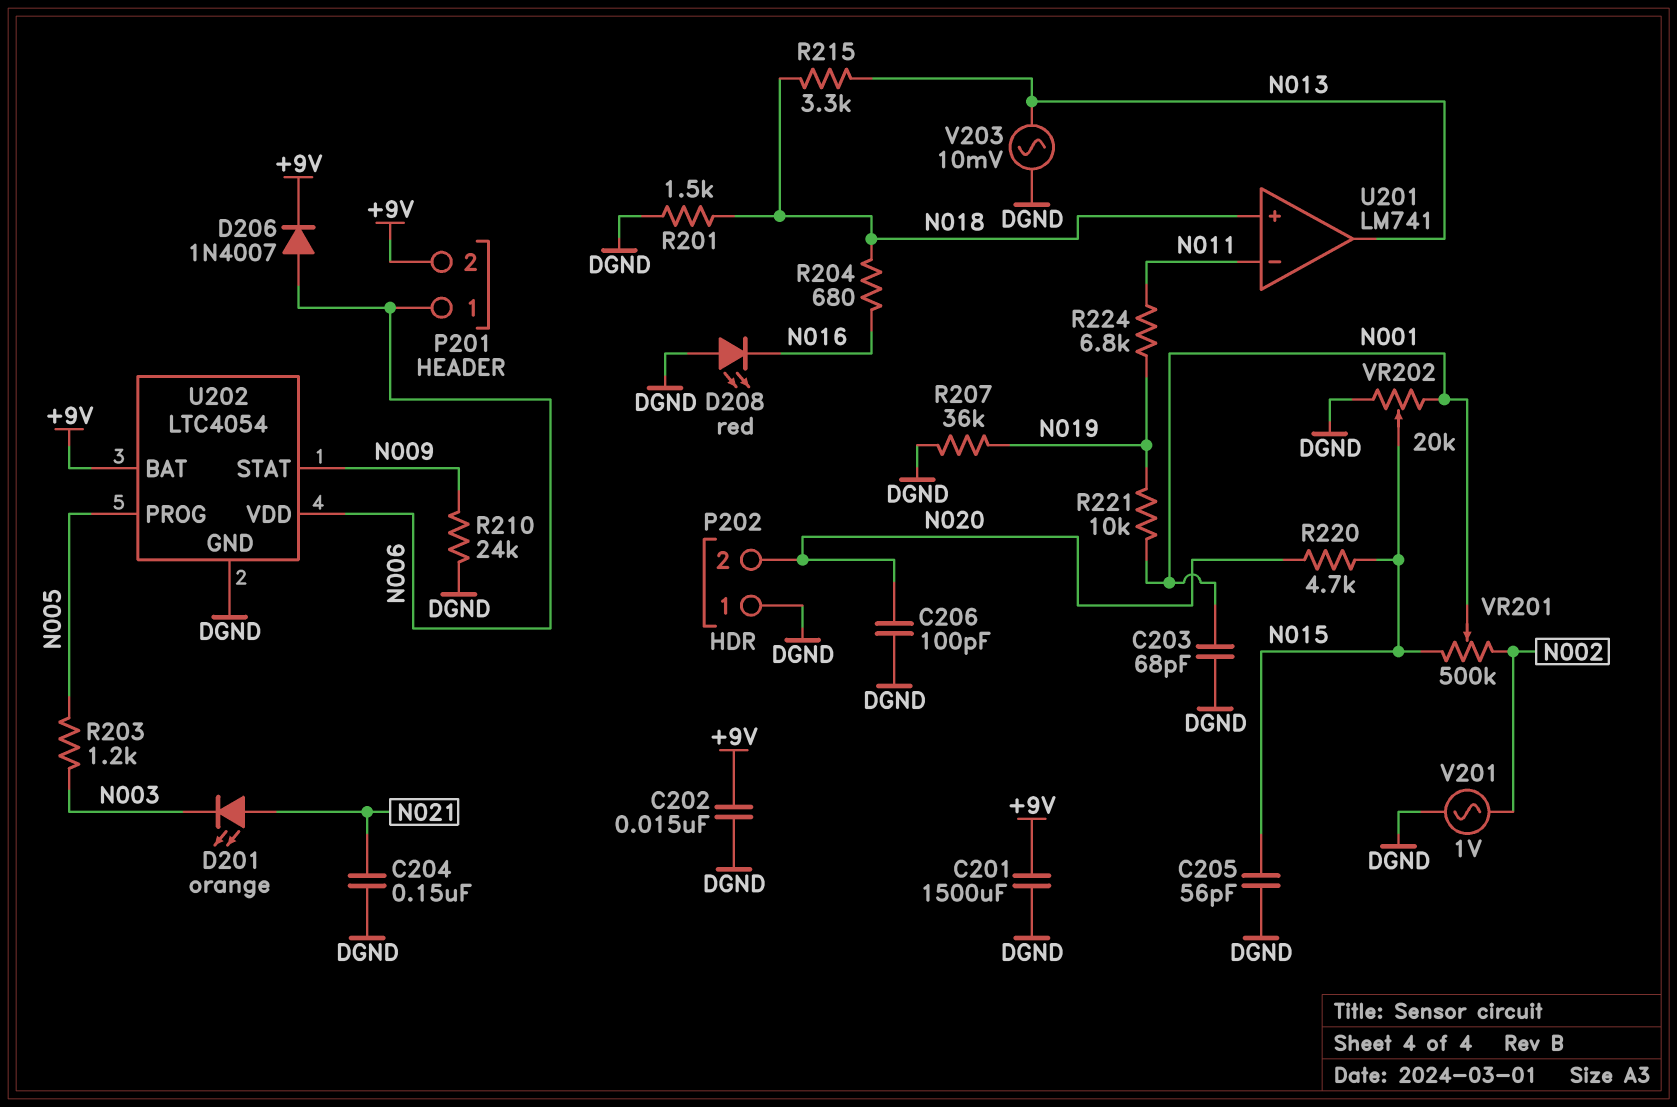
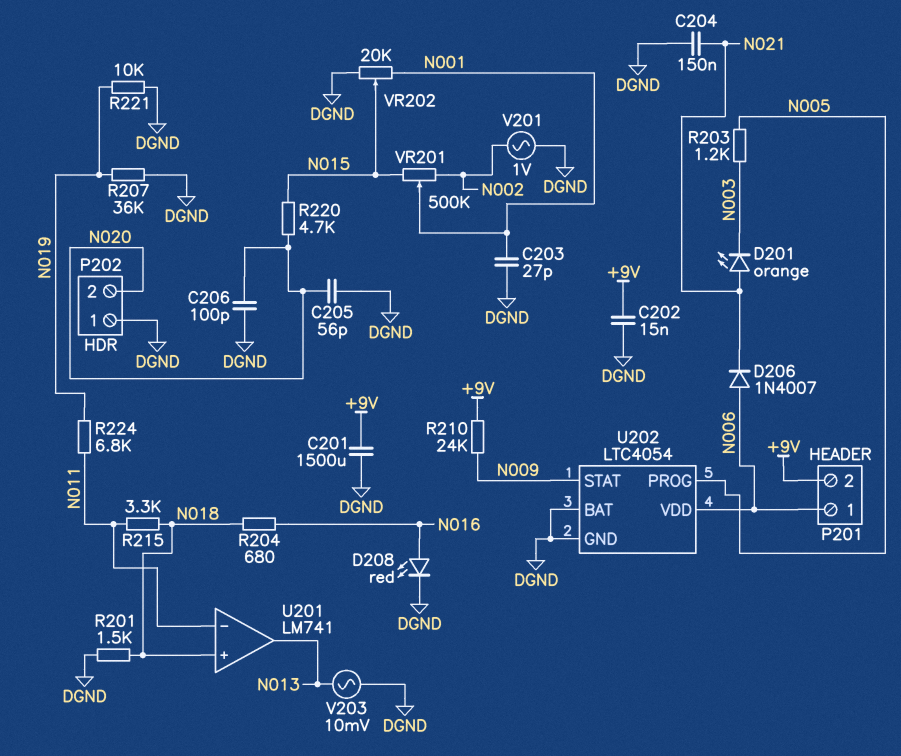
C203: 68pF (DGND, N001) -> 27pF (DGND, N001)
C205: 56pF (DGND, N015) -> 56pF (DGND, N020)
D206: diode 1N4007 (A N006, K +9V) -> diode 1N4007 (A N006, K N021)
D208: LED red (A DGND, K N016) -> LED red (A N016, K DGND)
R210: 24k (DGND, N009) -> 24k (+9V, N009)
R215: 3.3k (N013, N018) -> 3.3k (N011, N018)
R221: 10k (N001, N019) -> 10k (DGND, N019)
U202 pin BAT: +9V -> DGND

